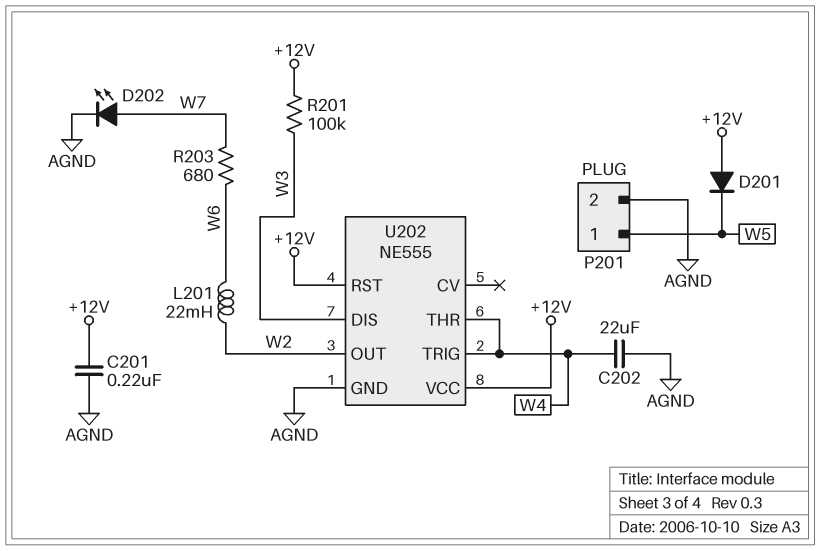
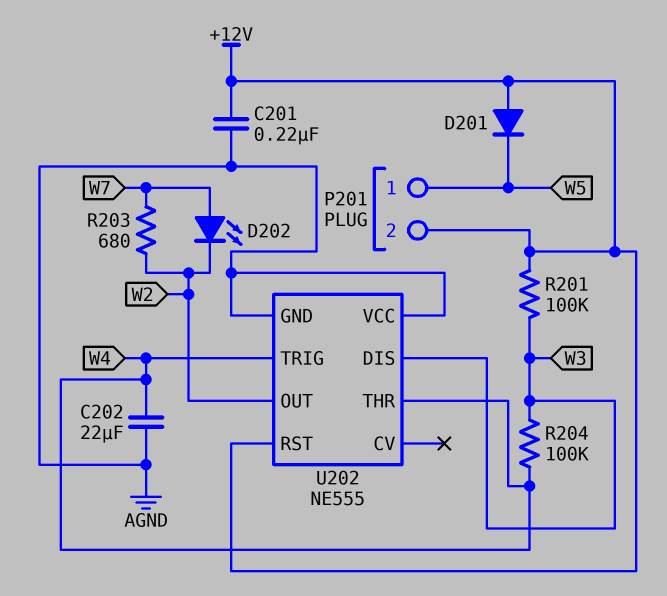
D202: LED (A W7, K AGND) -> LED (A W7, K W2)
L201: 22mH (W2, W6) -> none
P201 pin 2: AGND -> +12V
R203: 680 (W6, W7) -> 680 (W2, W7)
R204: none -> 100k (W3, W4)
U202 pin VCC: +12V -> AGND

